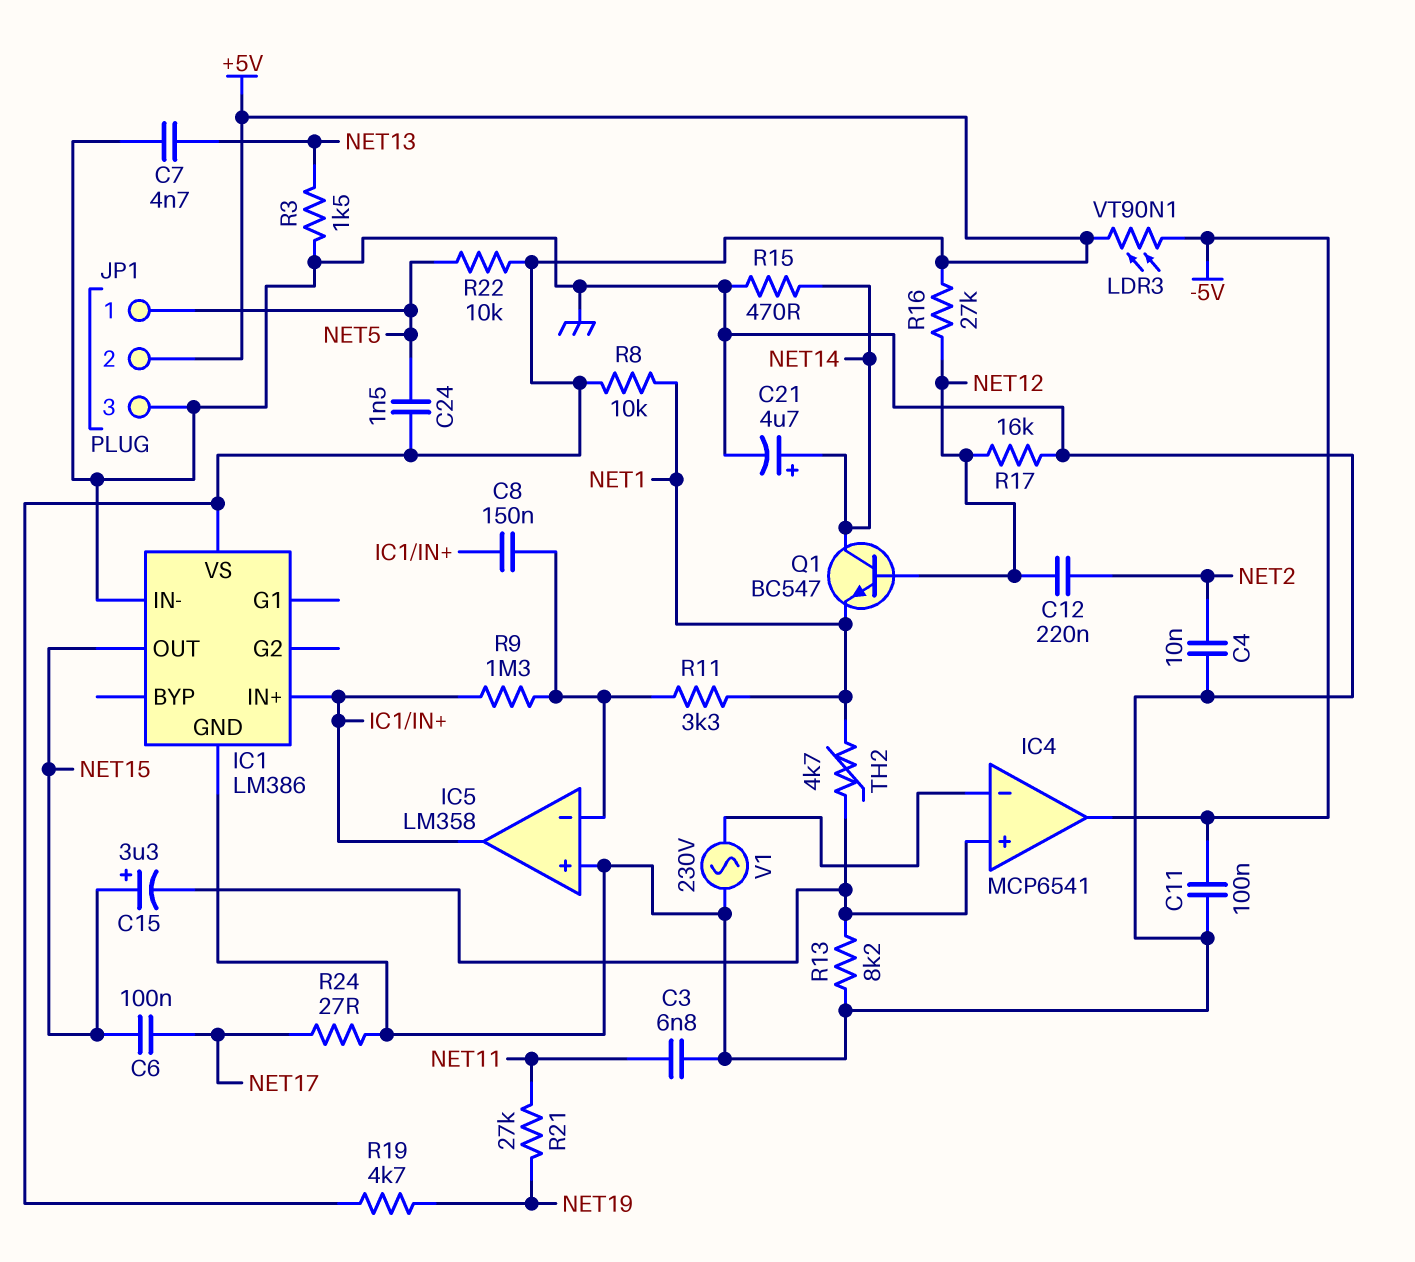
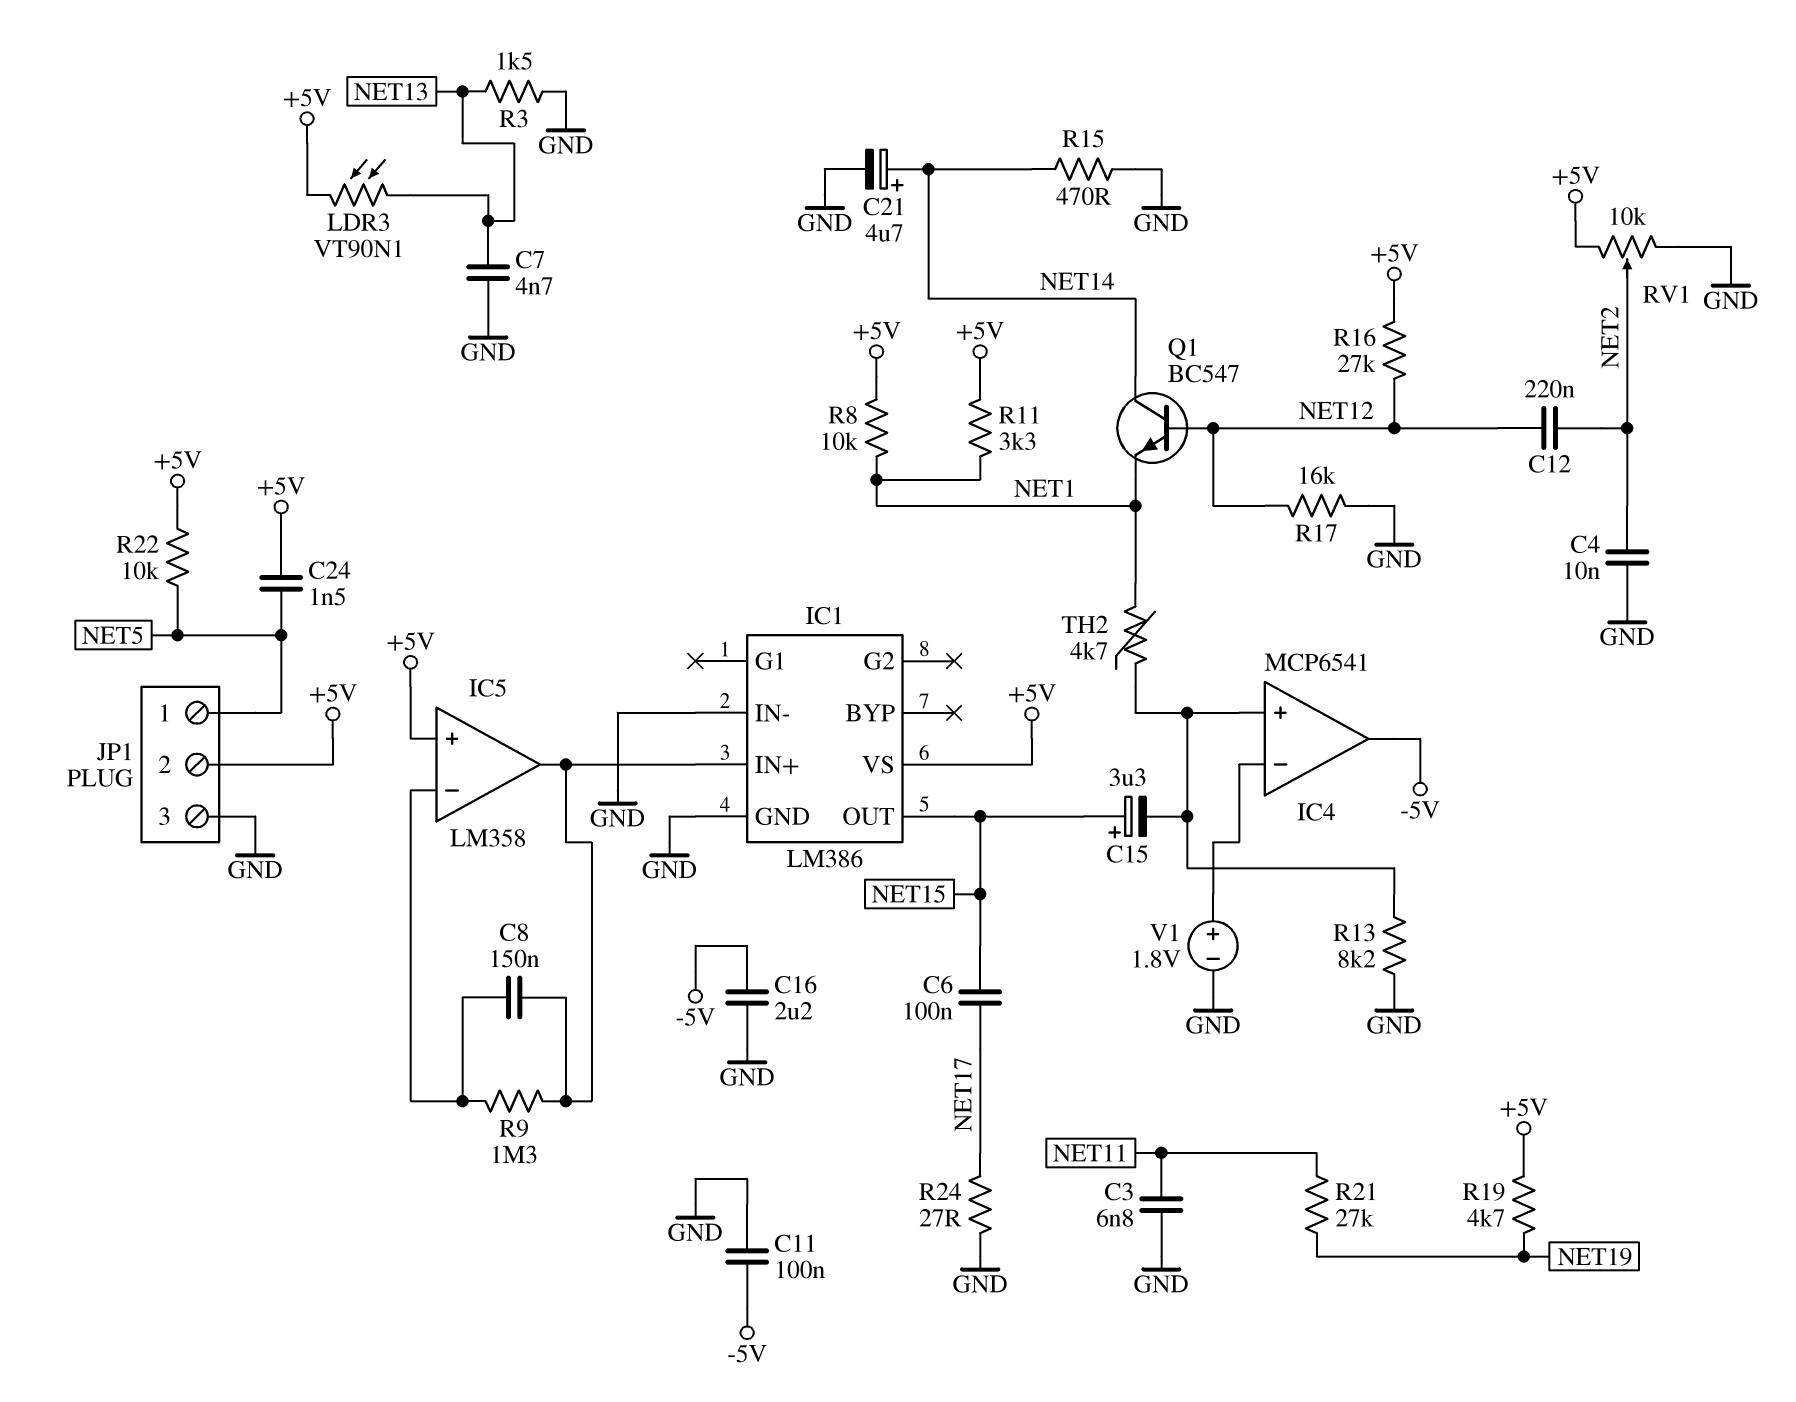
C16: none -> 2.2uF (-5V, GND)
IC5 pin in+: GND -> +5V
LDR3: VT90N1 (+5V, -5V) -> VT90N1 (+5V, NET13)
R11: 3.3k (IC5/in-, NET1) -> 3.3k (+5V, NET1)
RV1: none -> 10k (+5V, GND, wiper NET2)
V1: AC 230V (GND, IC4/in-) -> 1.8V (plus IC4/in-, minus GND)

